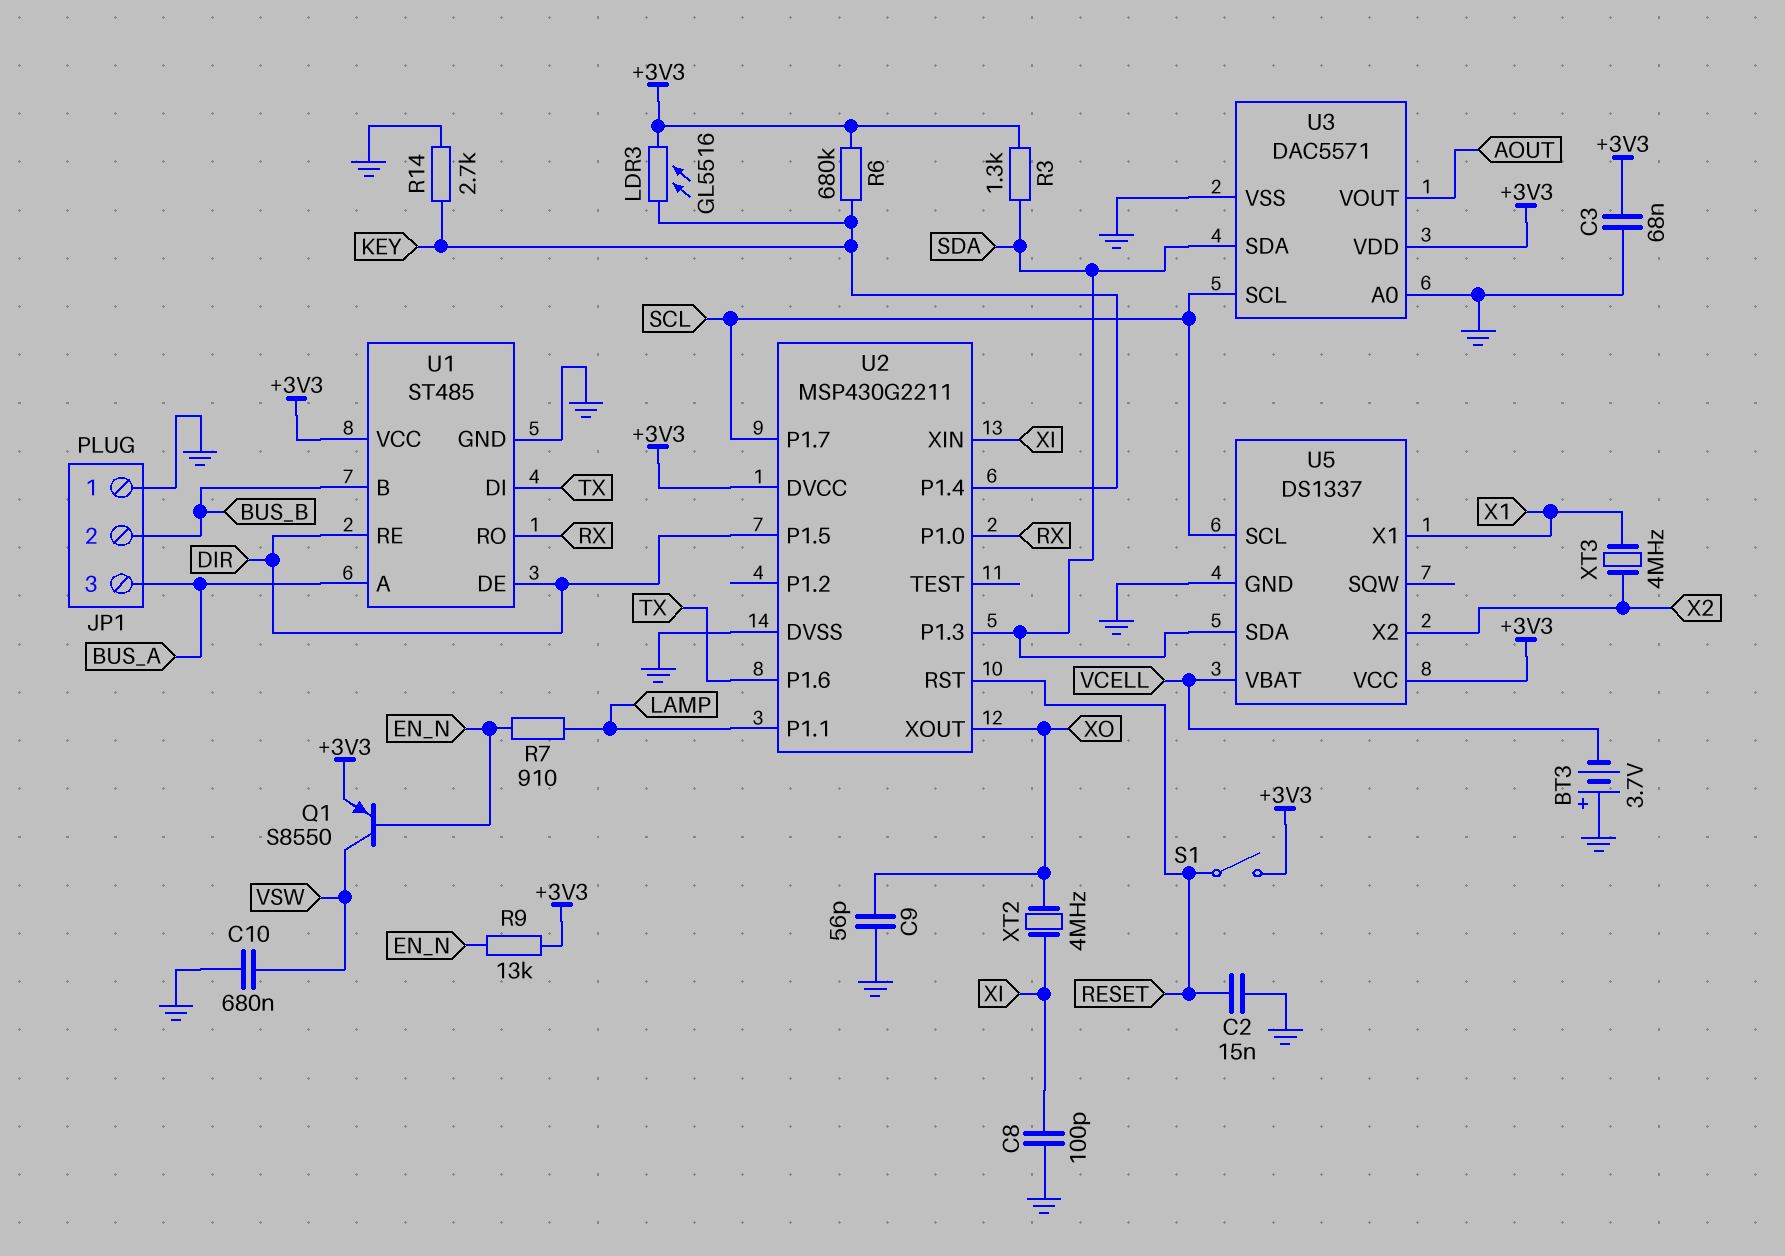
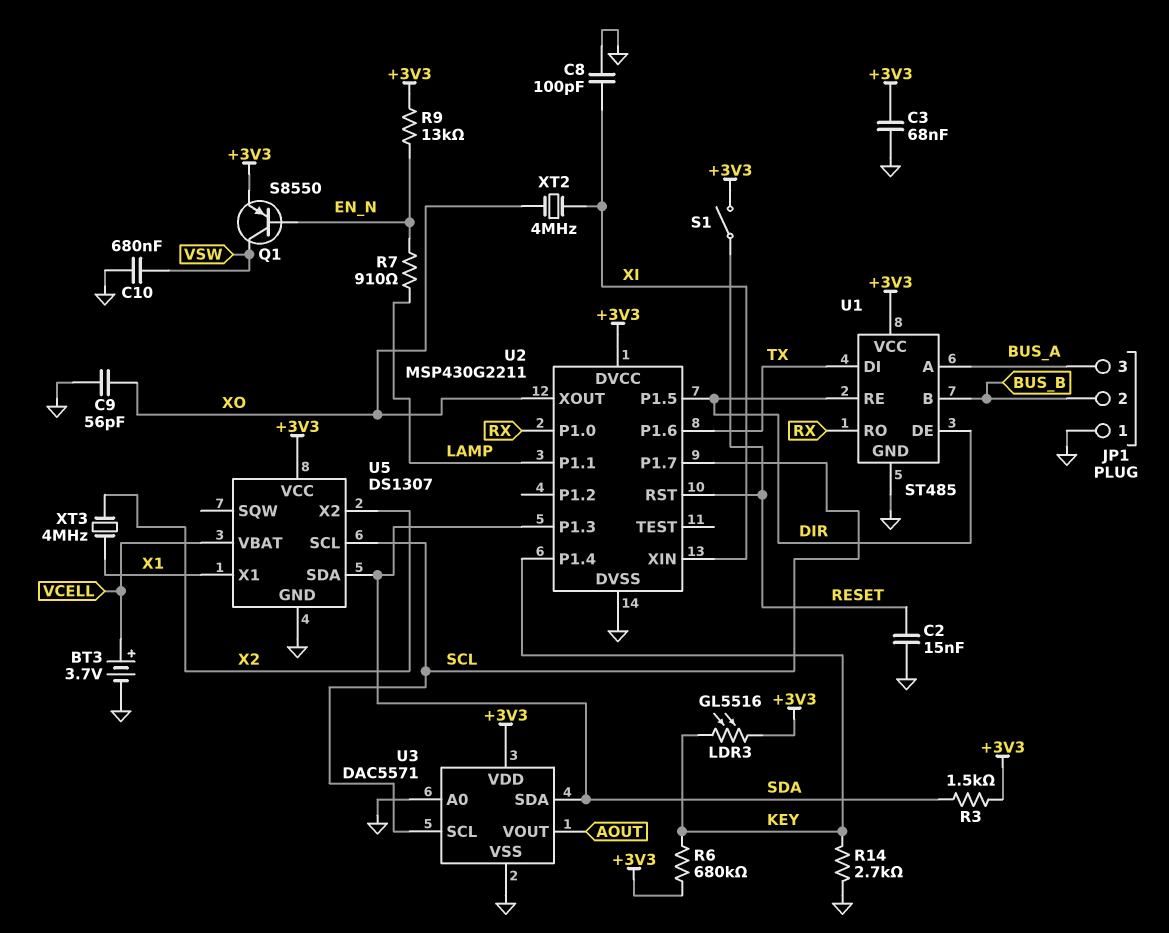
BT3: 3.7V (plus GND, minus VCELL) -> 3.7V (plus VCELL, minus GND)
R3: 1.3k (+3V3, SDA) -> 1.5k (+3V3, SDA)
U5: DS1337 -> DS1307

